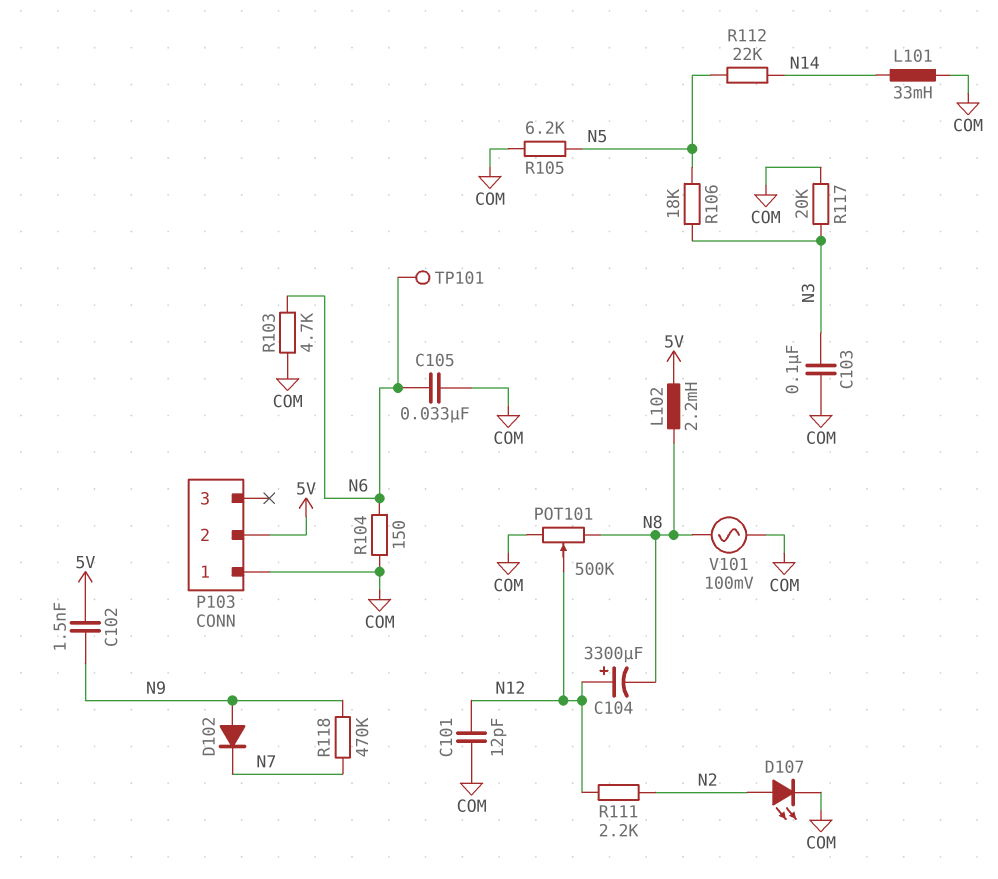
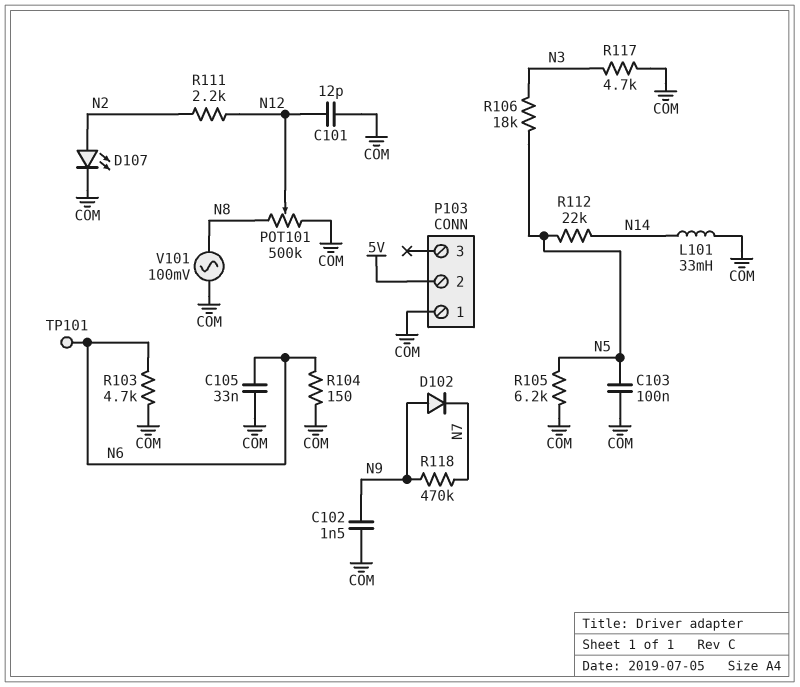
C102: 1.5nF (5V, N9) -> 1.5nF (COM, N9)
C103: 100nF (COM, N3) -> 100nF (COM, N5)
C104: 3300uF (plus N12, minus N8) -> none
L102: 2.2mH (5V, N8) -> none
R117: 20k (COM, N3) -> 4.7k (COM, N3)

